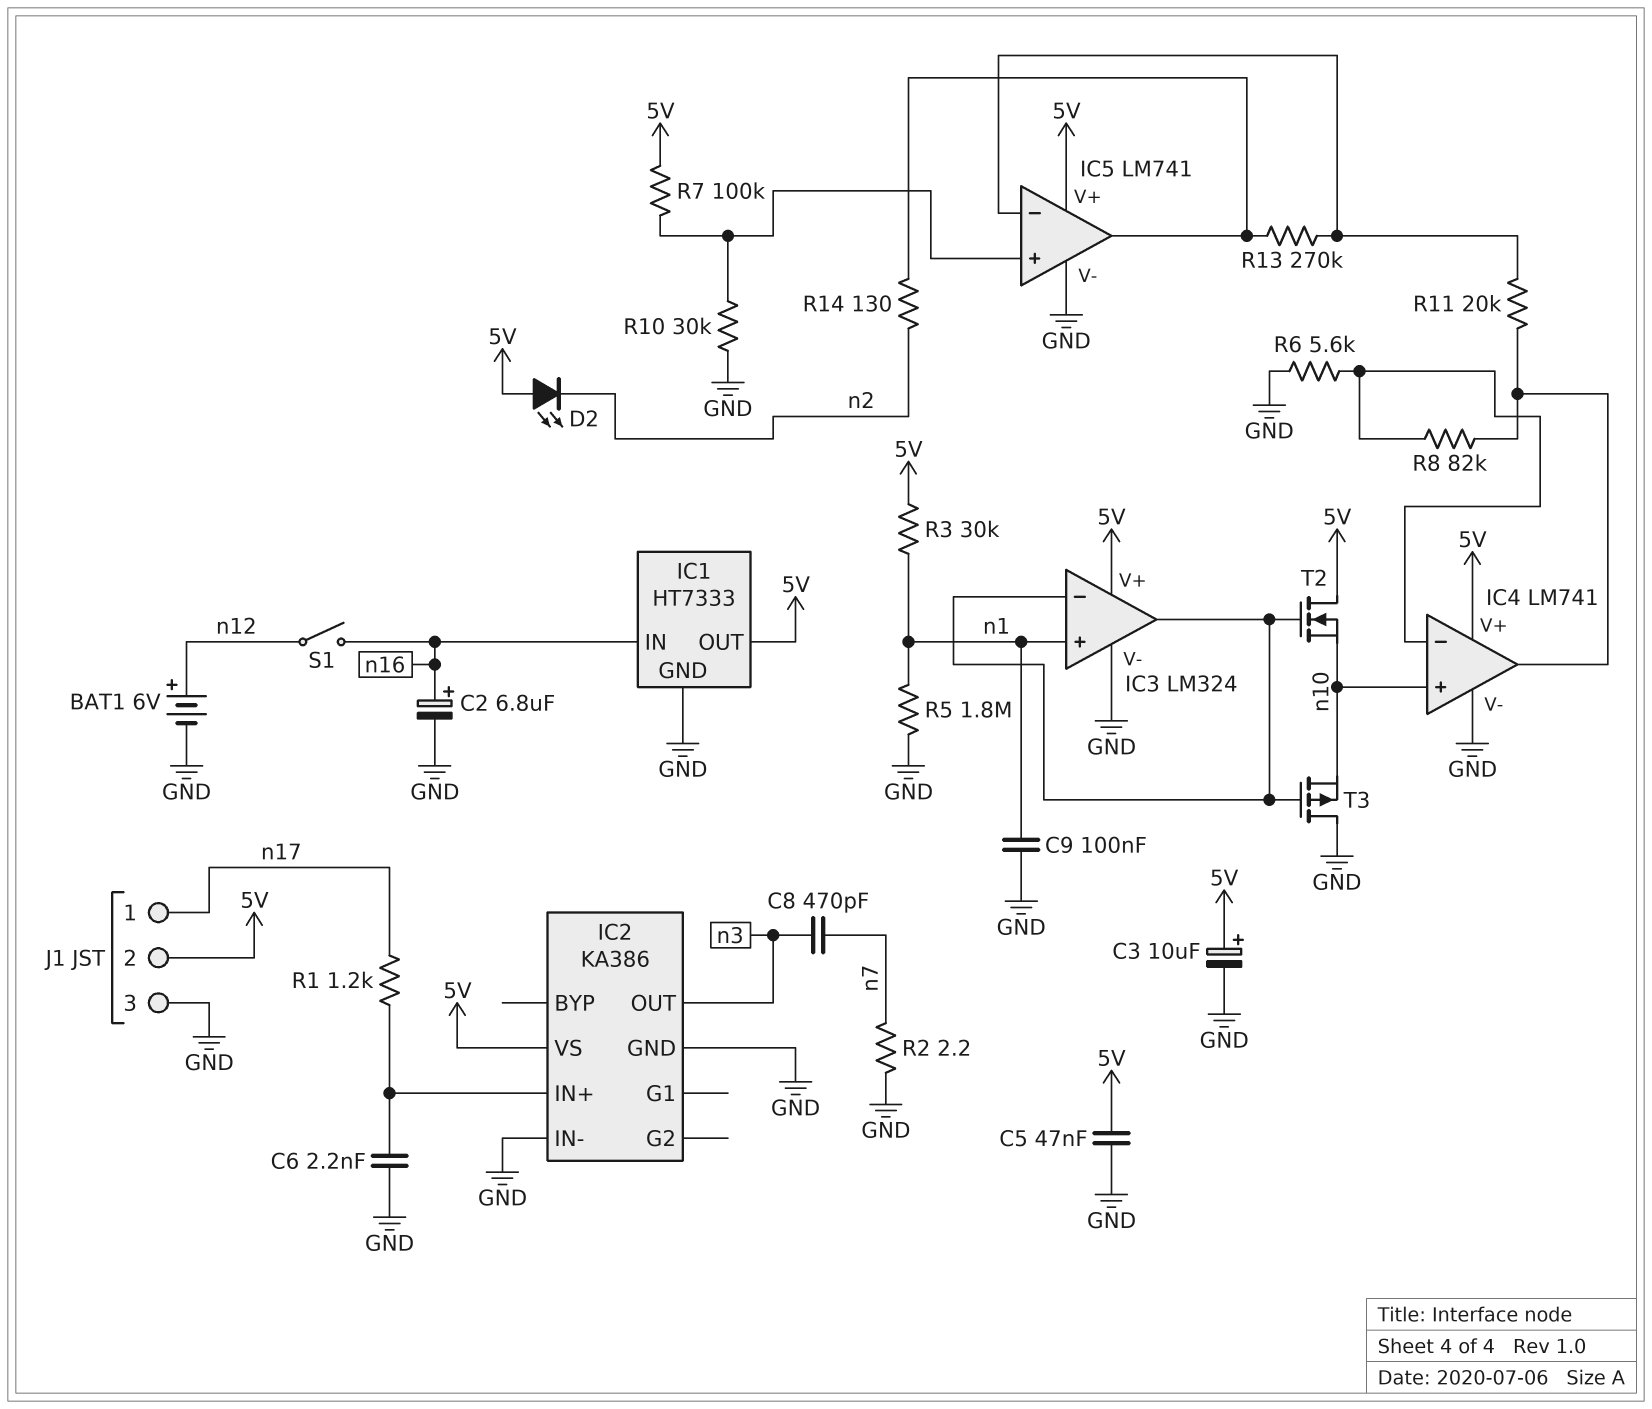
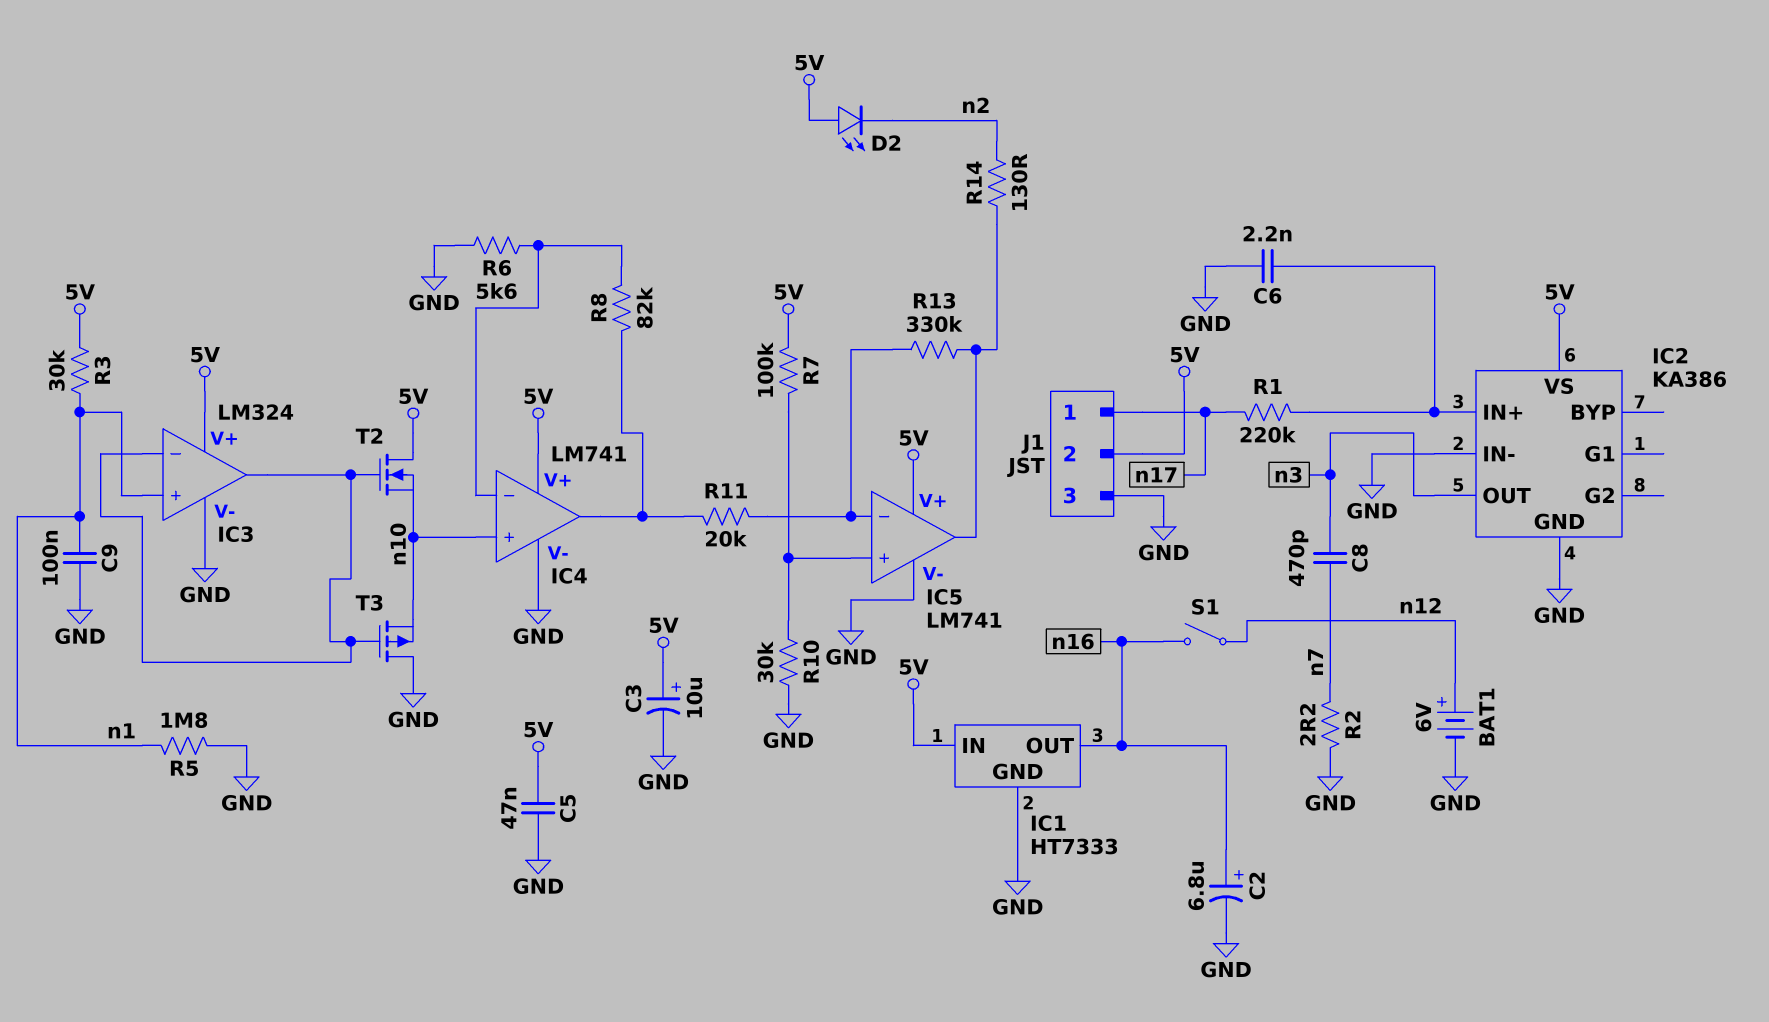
IC1 pin IN: n16 -> 5V
IC1 pin OUT: 5V -> n16
R1: 1.2k (IC2/IN+, n17) -> 220k (IC2/IN+, n17)
R13: 270k (IC5/in-, IC5/out) -> 330k (IC5/in-, IC5/out)

